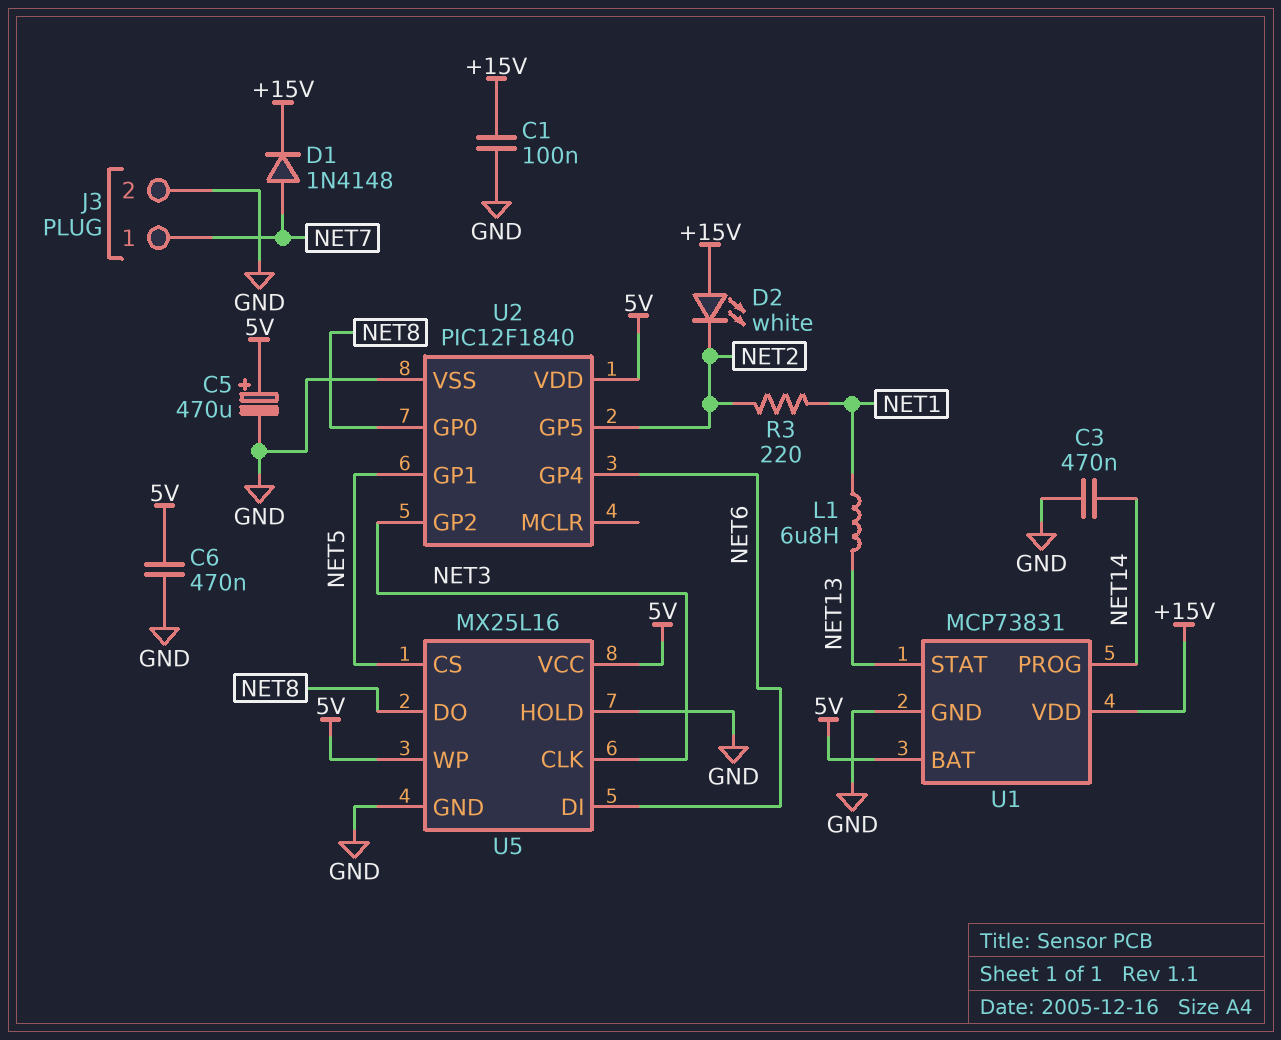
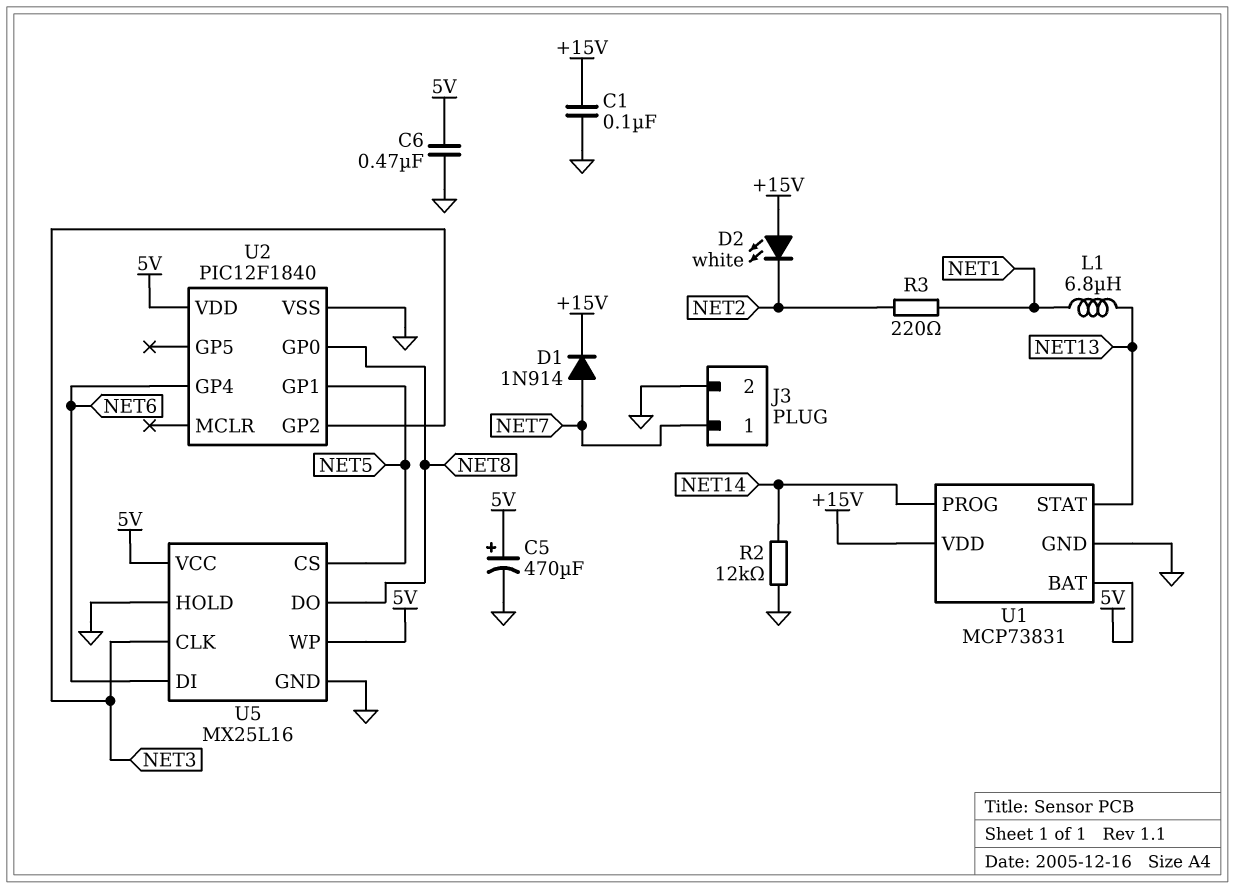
C3: 470nF (GND, NET14) -> none
D1: diode 1N4148 (A NET7, K +15V) -> diode 1N914 (A NET7, K +15V)
R2: none -> 12k (GND, NET14)
U2 pin GP5: NET2 -> none

